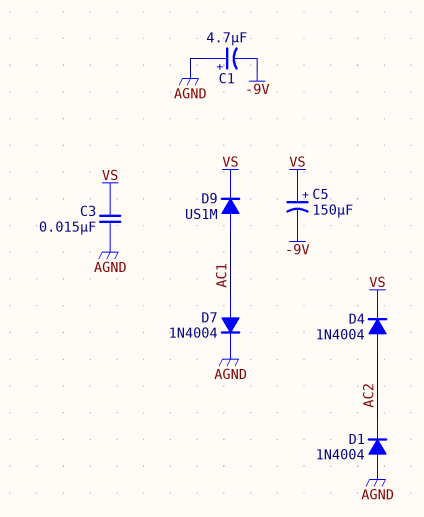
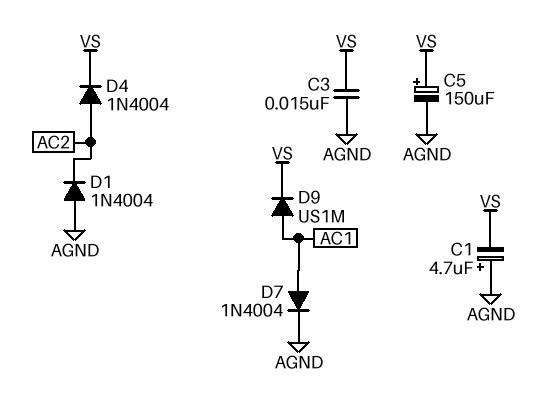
C1: 4.7uF (plus AGND, minus -9V) -> 4.7uF (plus AGND, minus VS)
C5: 150uF (plus VS, minus -9V) -> 150uF (plus VS, minus AGND)

